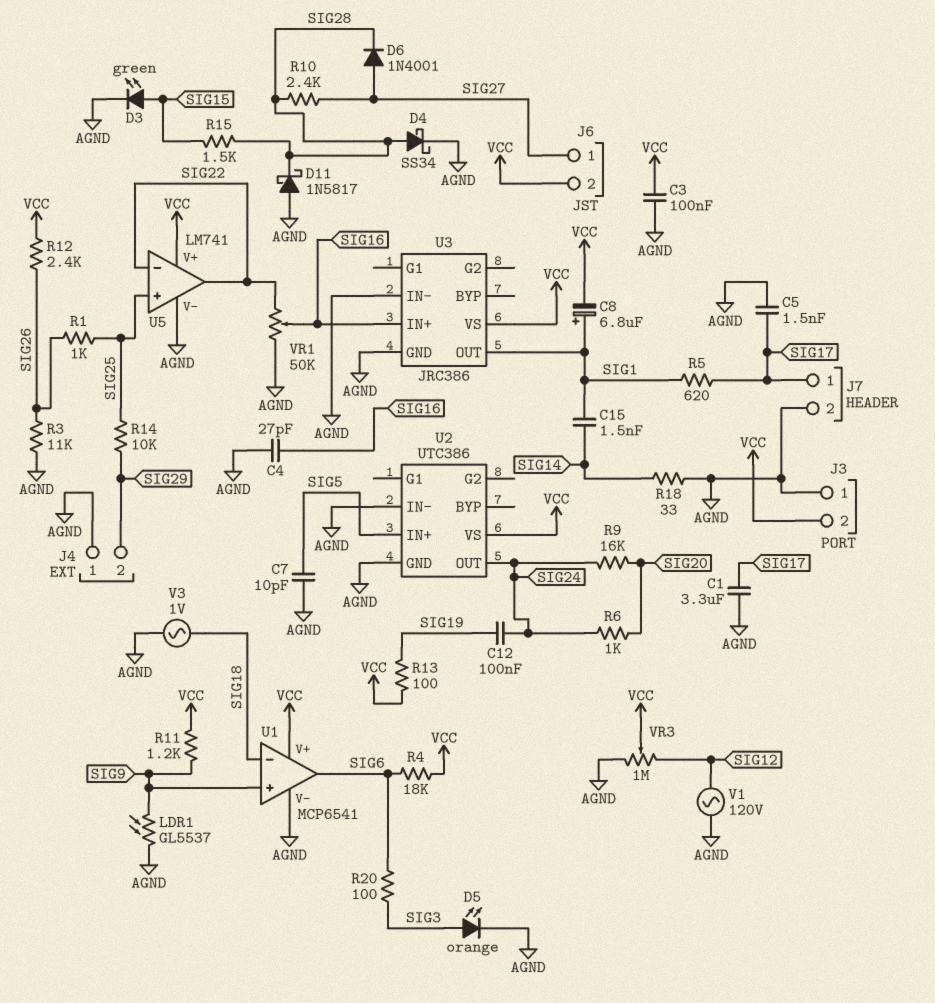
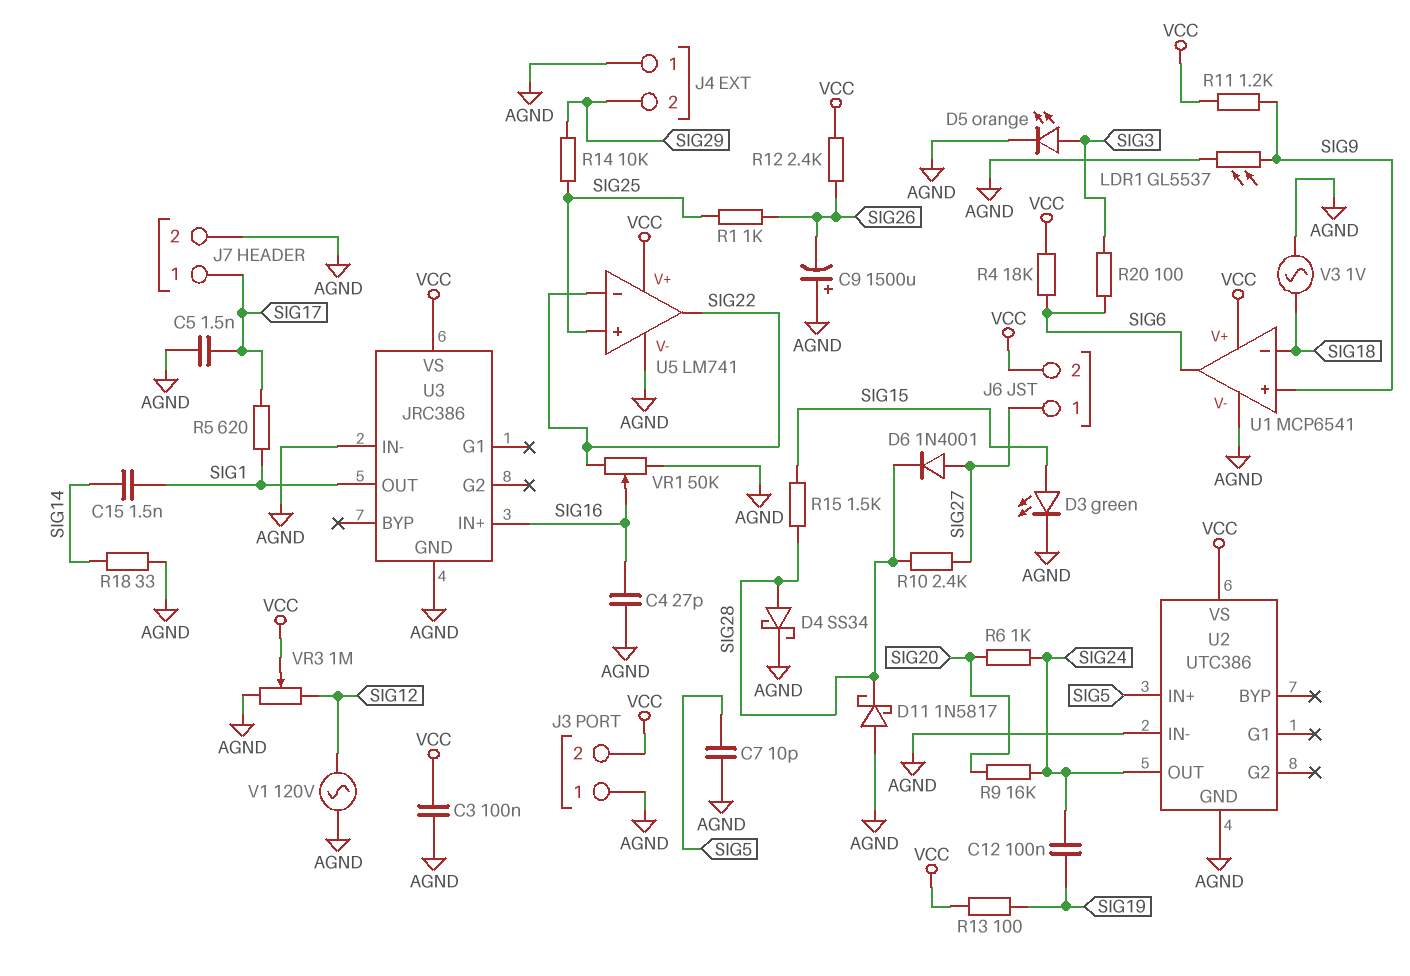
C1: 3.3uF (AGND, SIG17) -> none
C8: 6.8uF (plus SIG1, minus VCC) -> none
C9: none -> 1500uF (plus AGND, minus SIG26)
R3: 11k (AGND, SIG26) -> none

